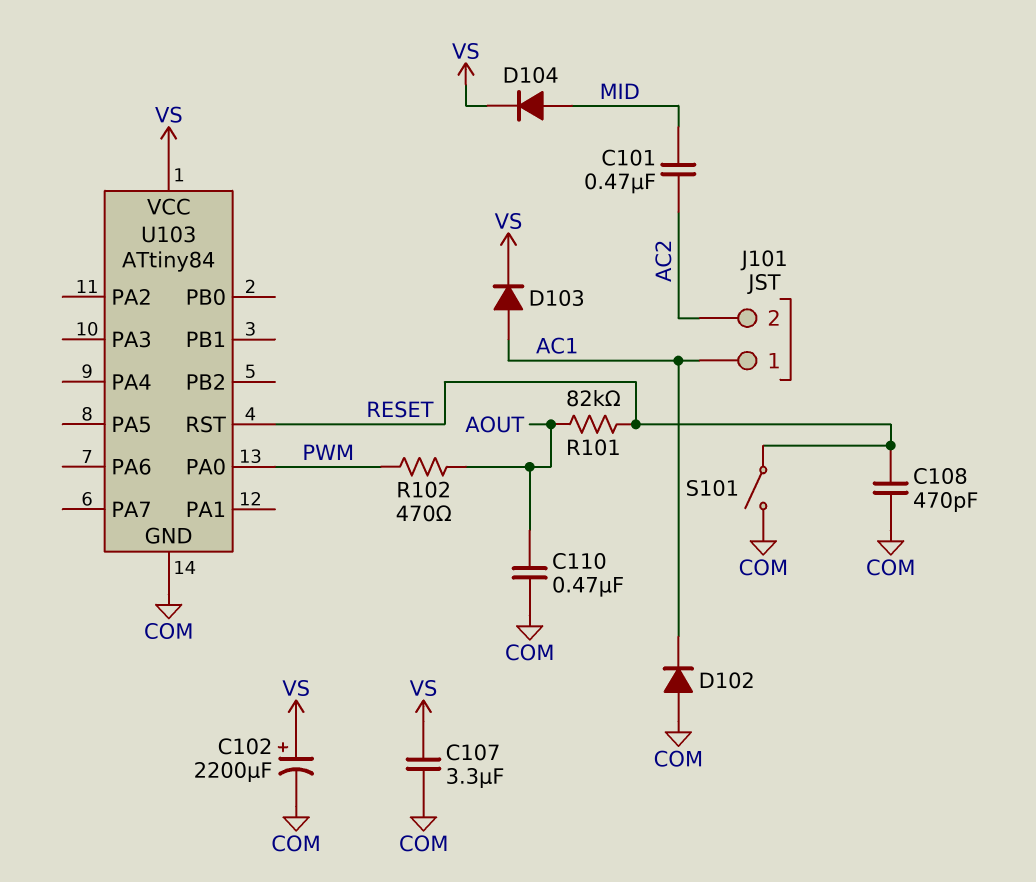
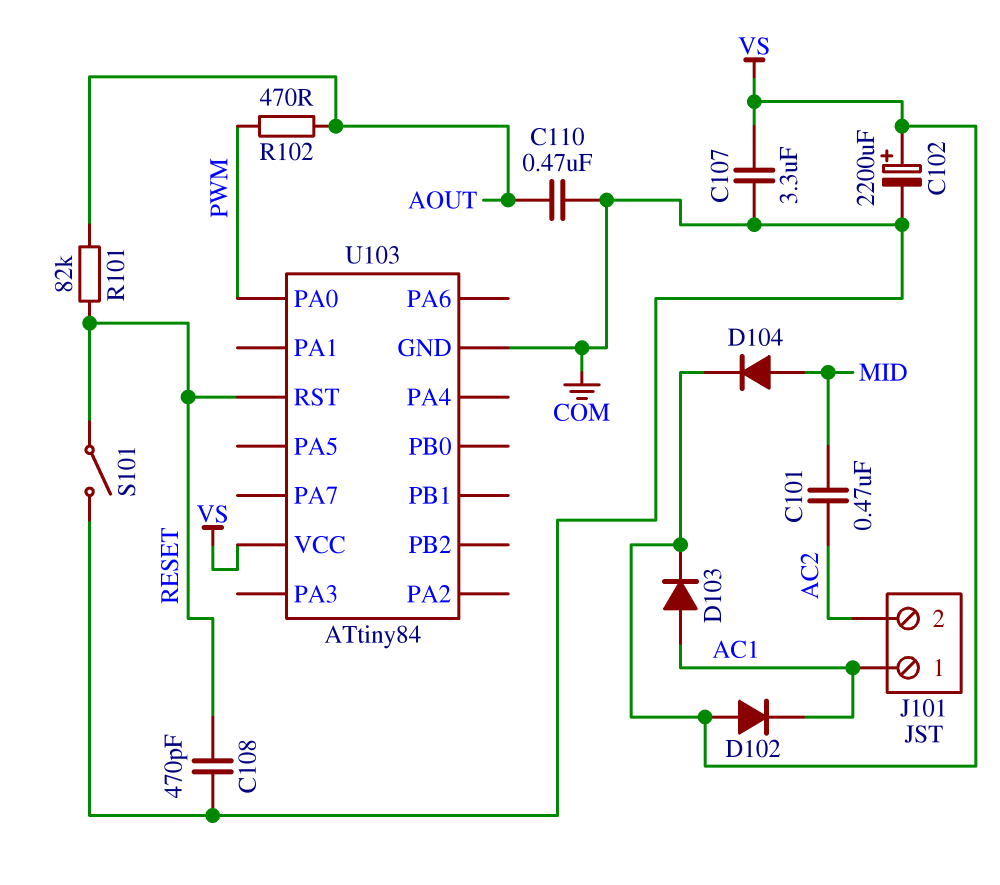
D102: diode (A COM, K AC1) -> diode (A VS, K AC1)

